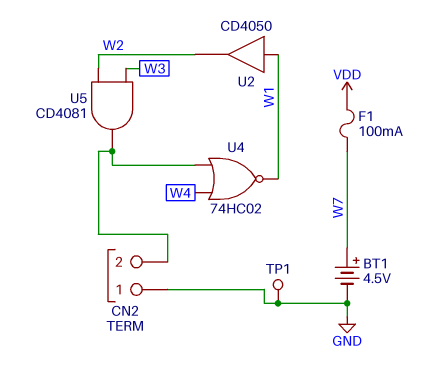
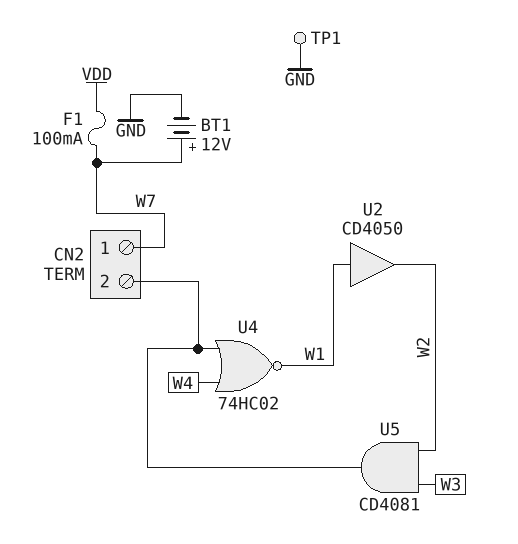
BT1: 4.5V (plus W7, minus GND) -> 12V (plus W7, minus GND)
CN2 pin 1: GND -> W7

